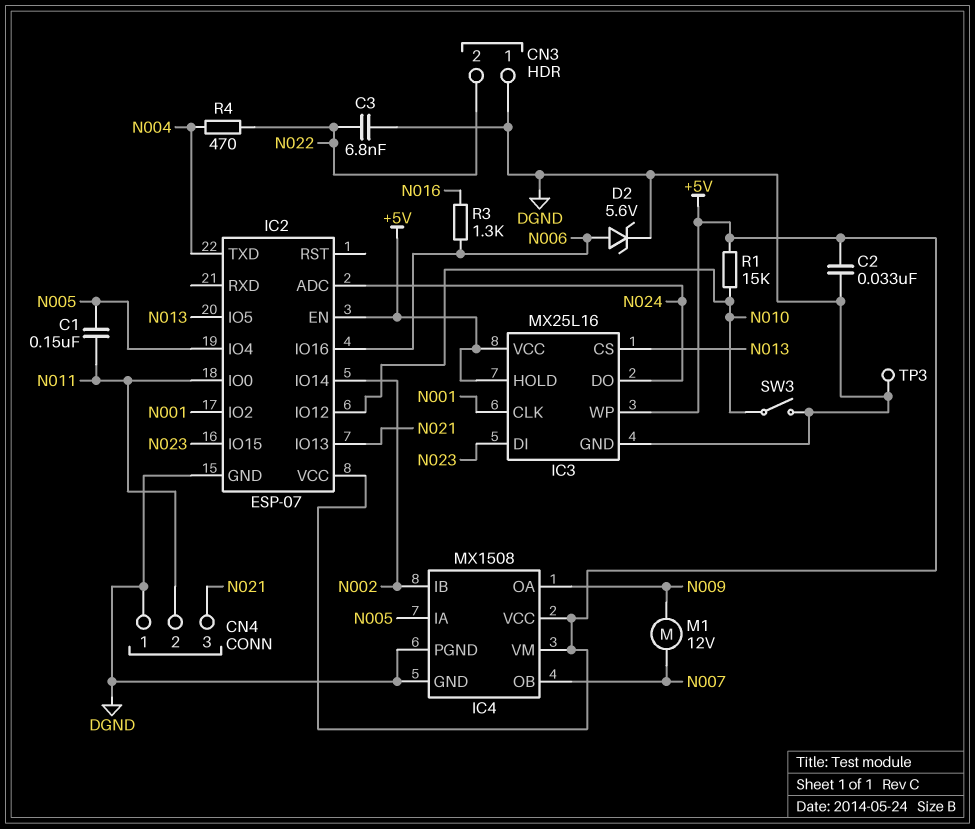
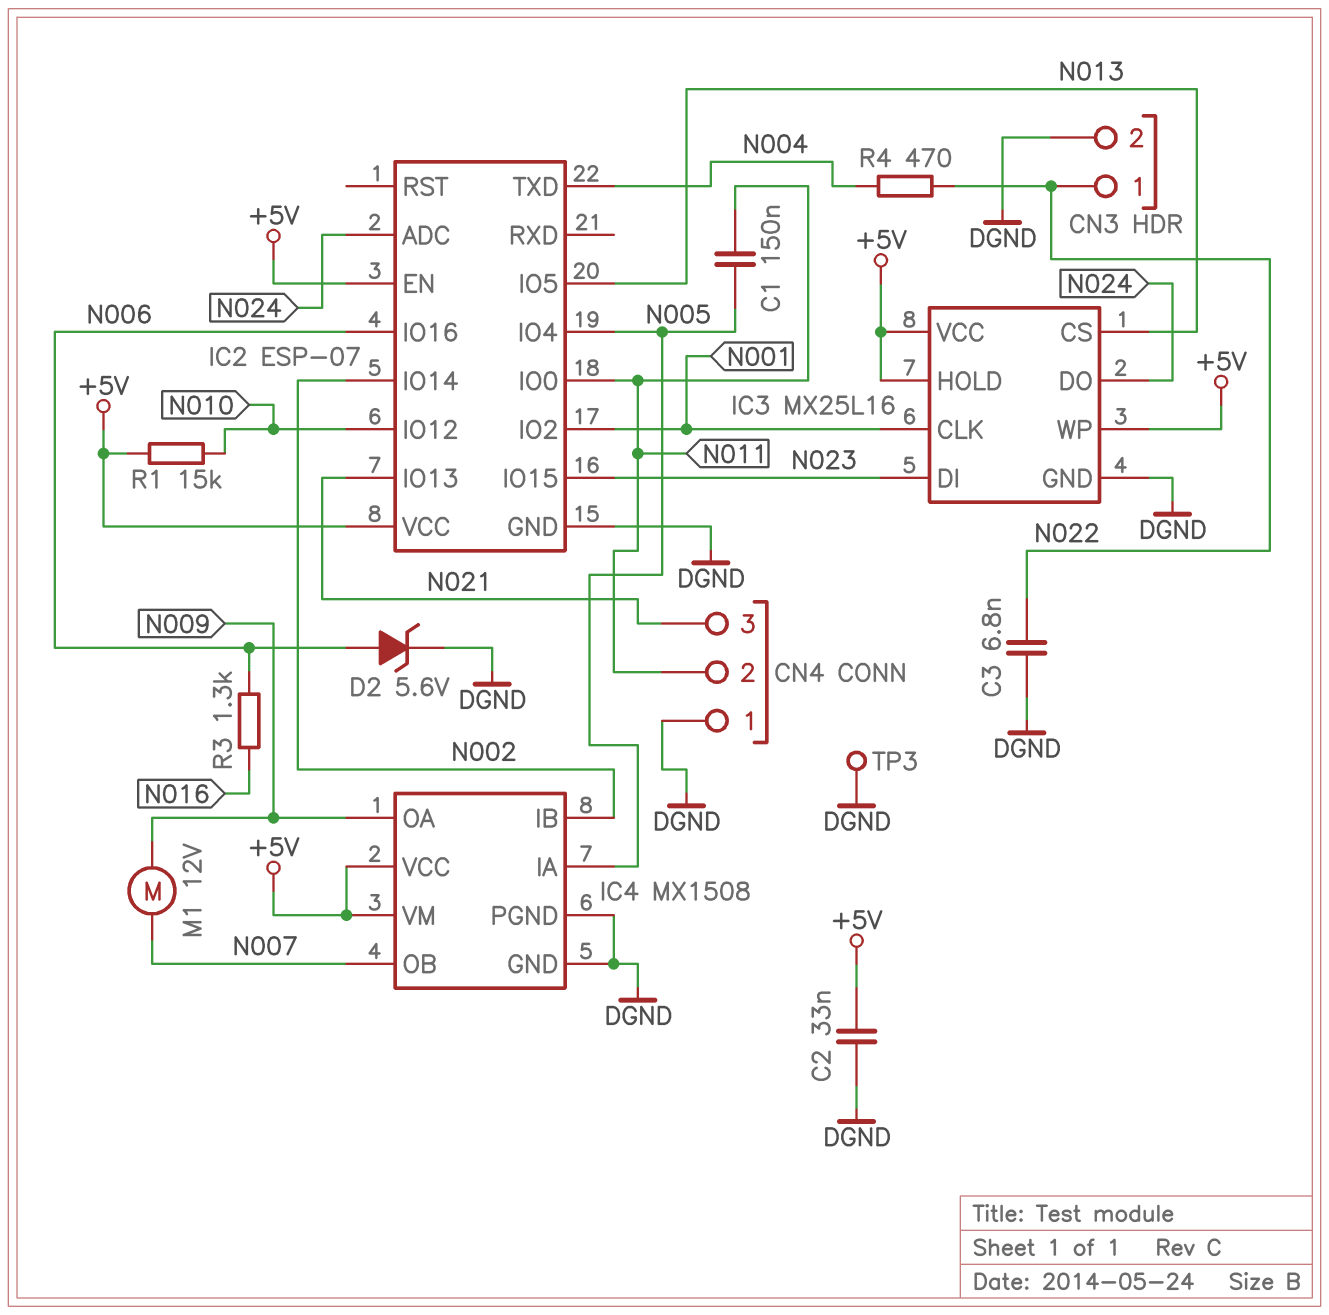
CN3 pin 1: DGND -> N022
CN3 pin 2: N022 -> DGND
SW3: switch (DGND, N010) -> none

